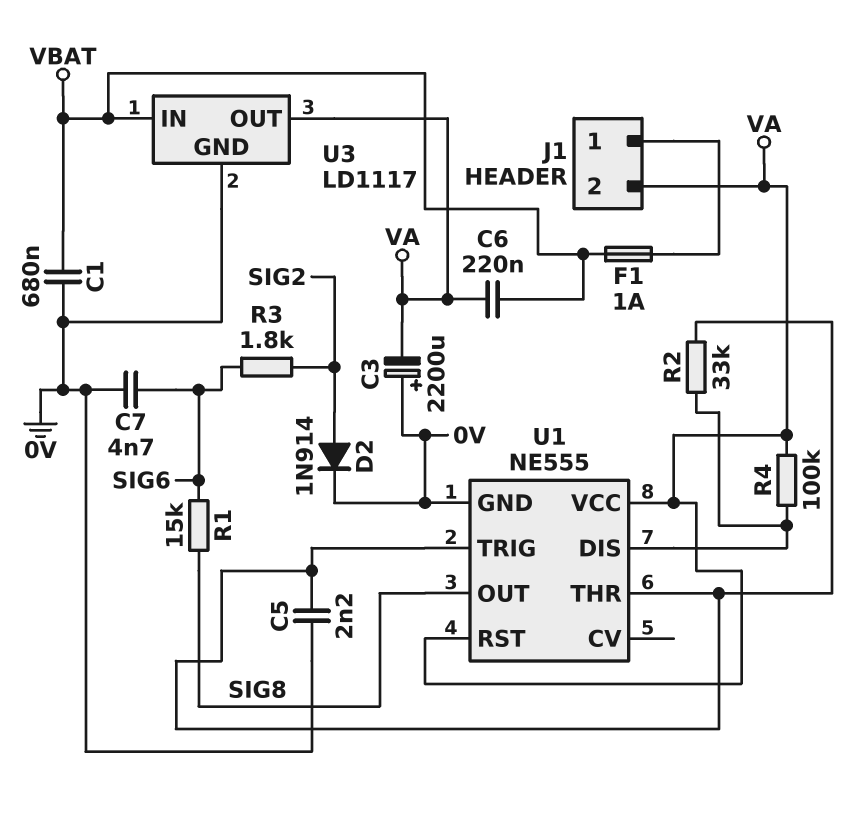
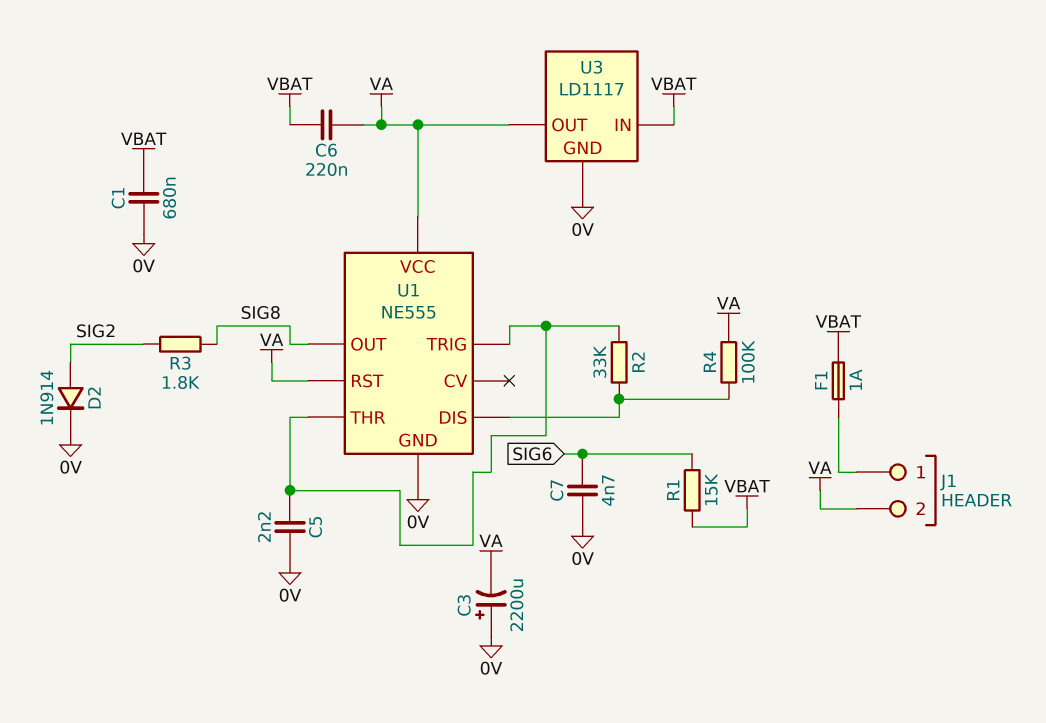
R1: 15k (SIG6, SIG8) -> 15k (SIG6, VBAT)
R3: 1.8k (SIG2, SIG6) -> 1.8k (SIG2, SIG8)

